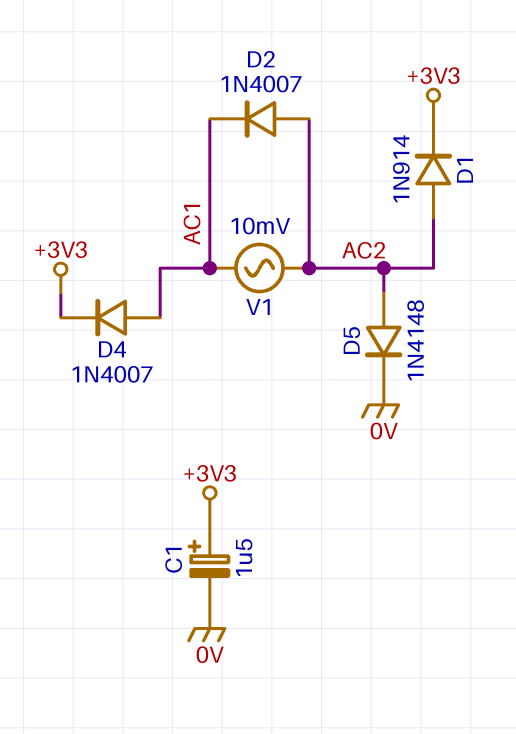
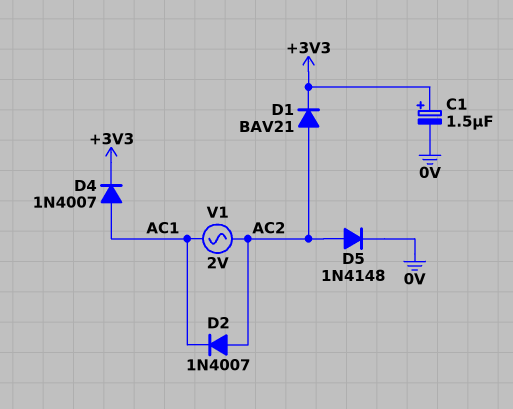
D1: diode 1N914 (A AC2, K +3V3) -> diode BAV21 (A AC2, K +3V3)
V1: AC 10mV (AC1, AC2) -> AC 2V (AC1, AC2)

